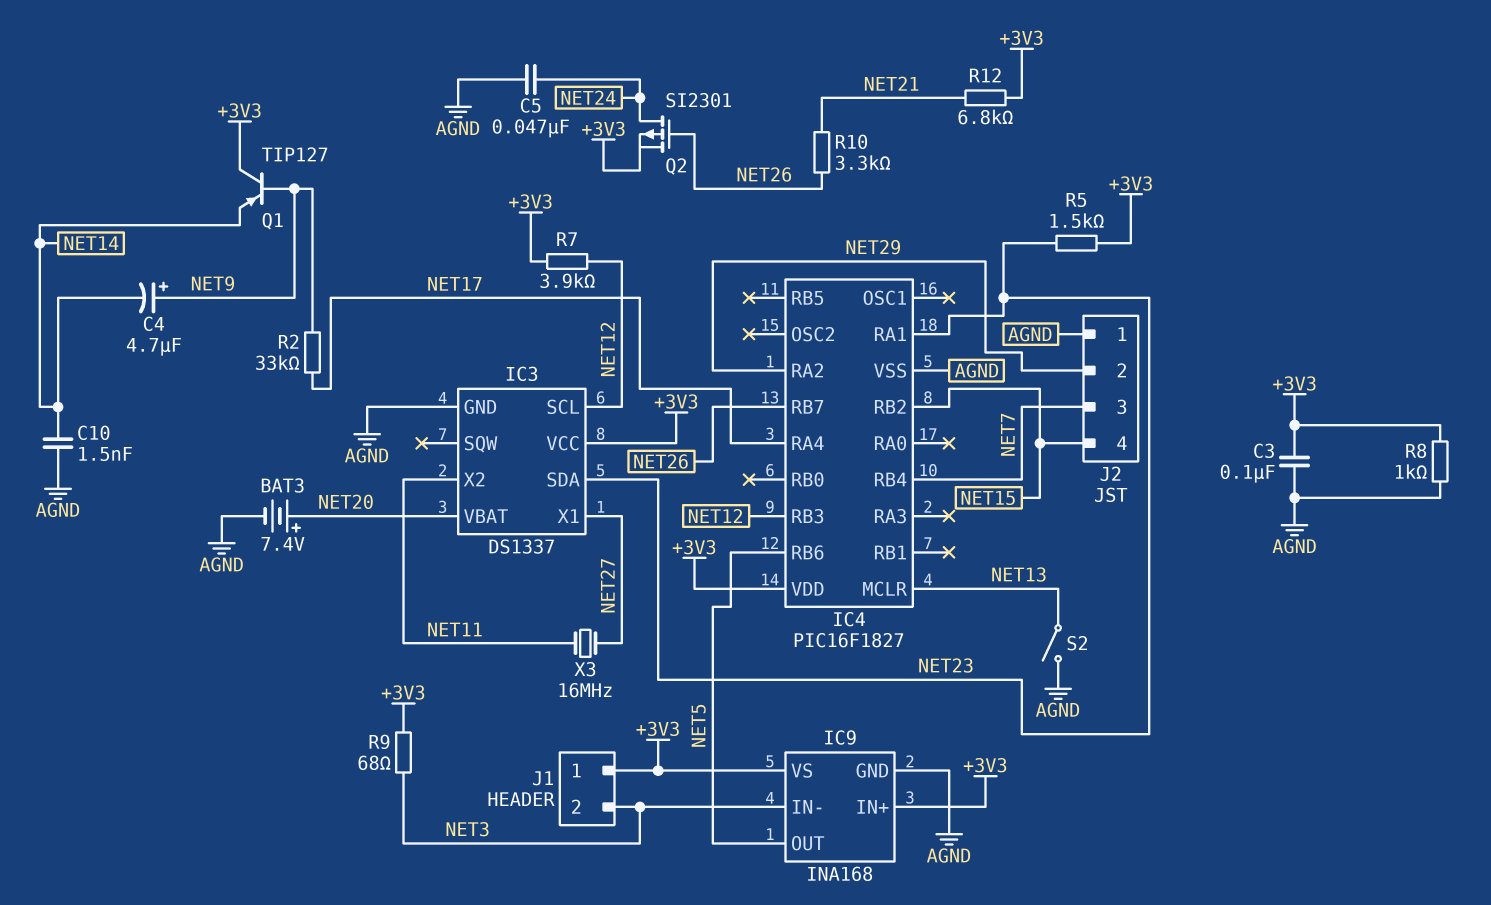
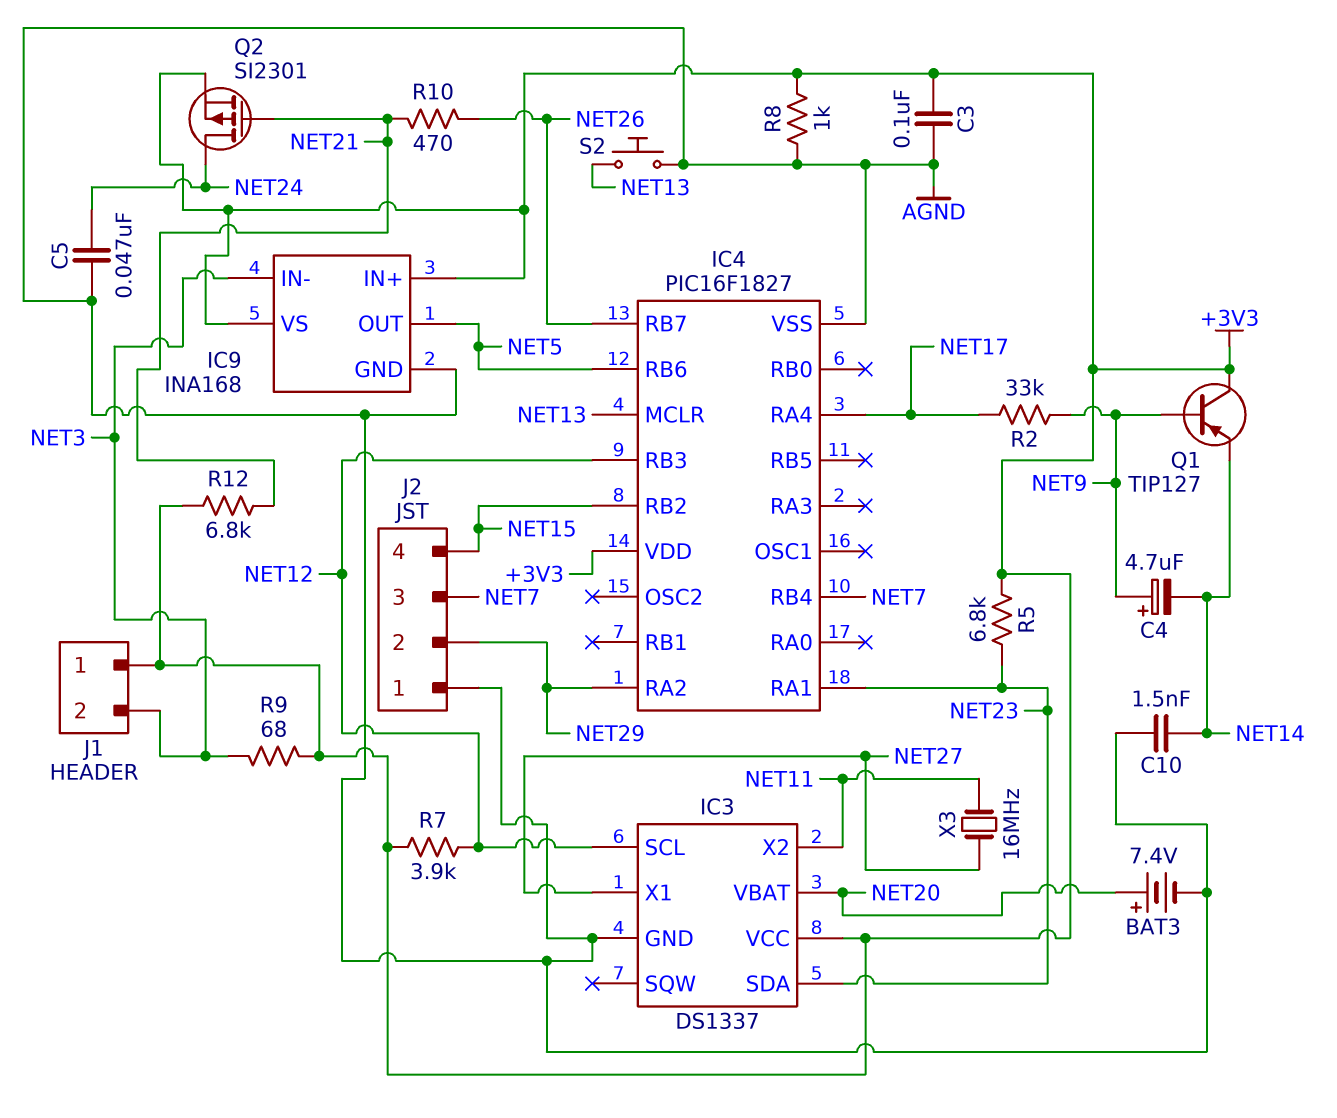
Q2: PMOS SI2301 (G NET26, D NET24, S +3V3) -> PMOS SI2301 (G NET21, D NET24, S +3V3)
R5: 1.5k (+3V3, NET23) -> 6.8k (+3V3, NET23)
R10: 3.3k (NET21, NET26) -> 470 (NET21, NET26)
S2: switch (AGND, NET13) -> button (AGND, NET13)

